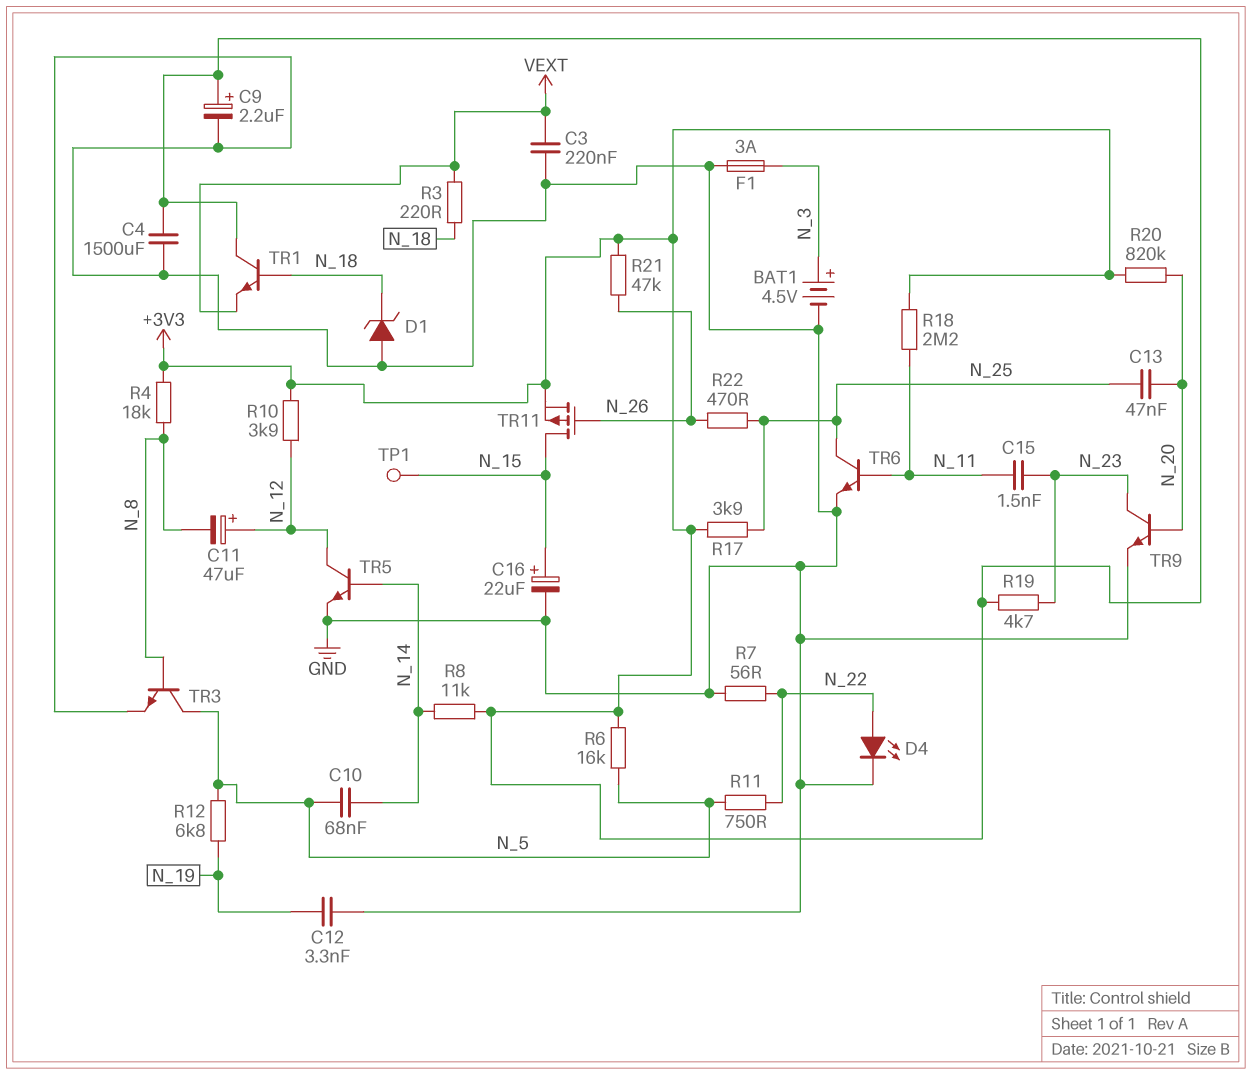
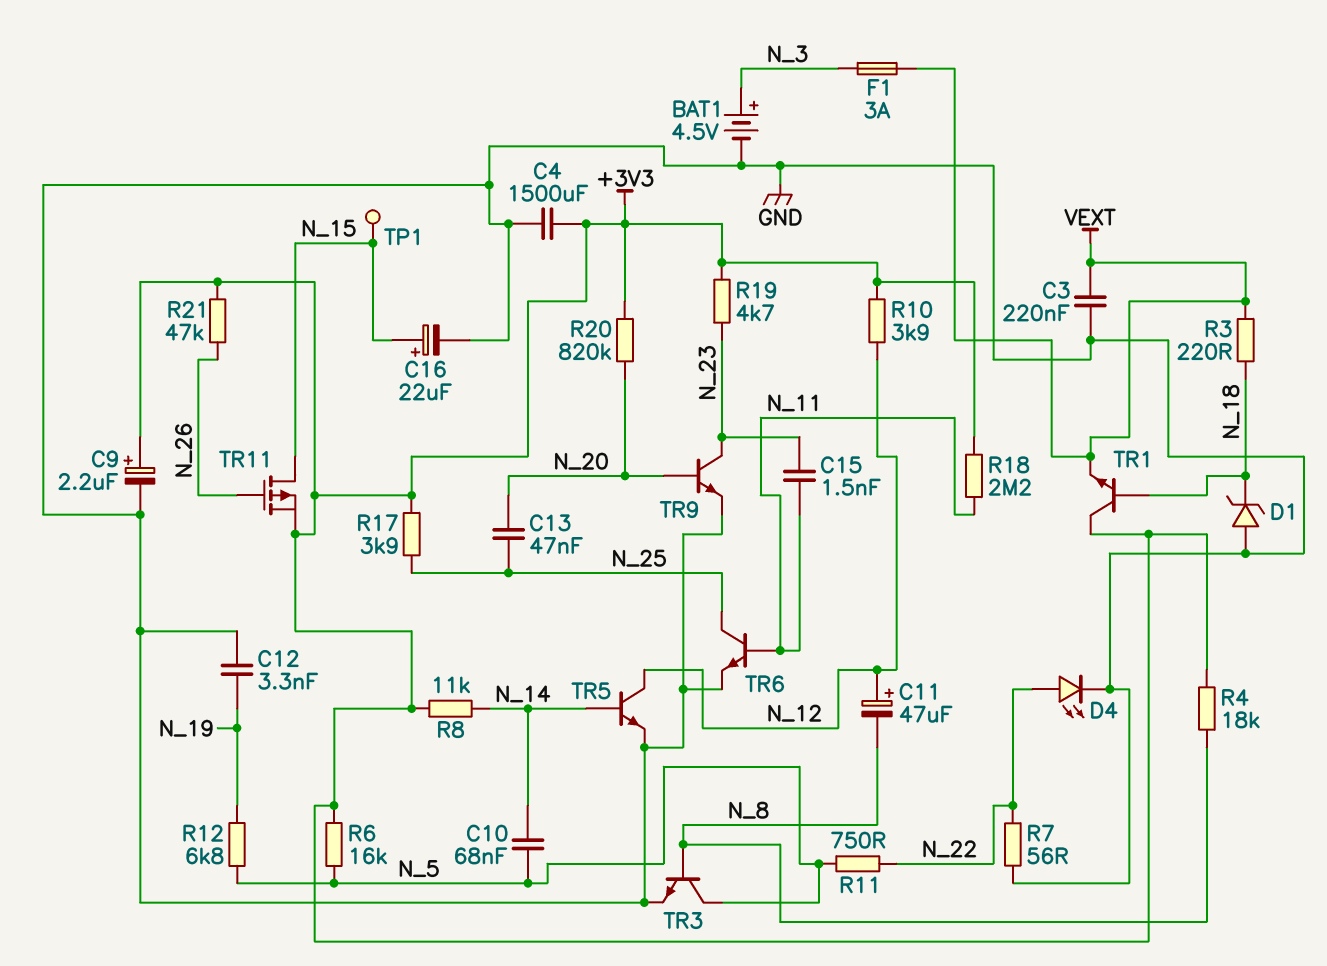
F1: 3A (GND, N_3) -> 3A (N_3, VEXT)
R22: 470 (N_25, N_26) -> none

